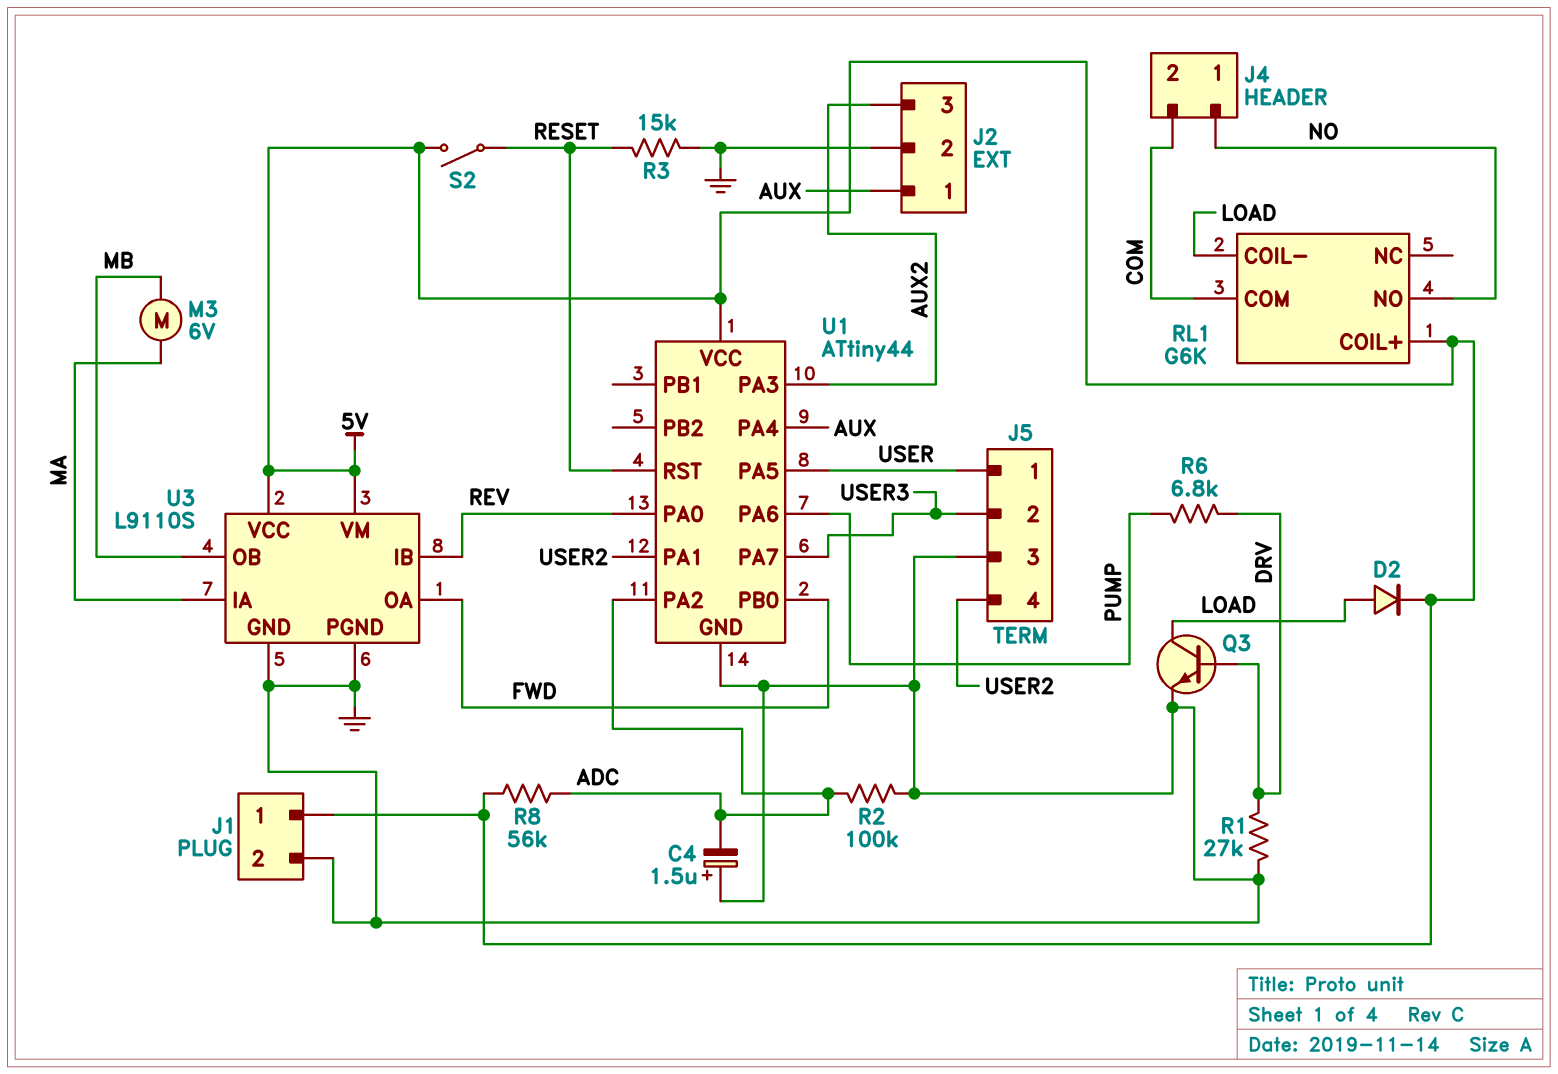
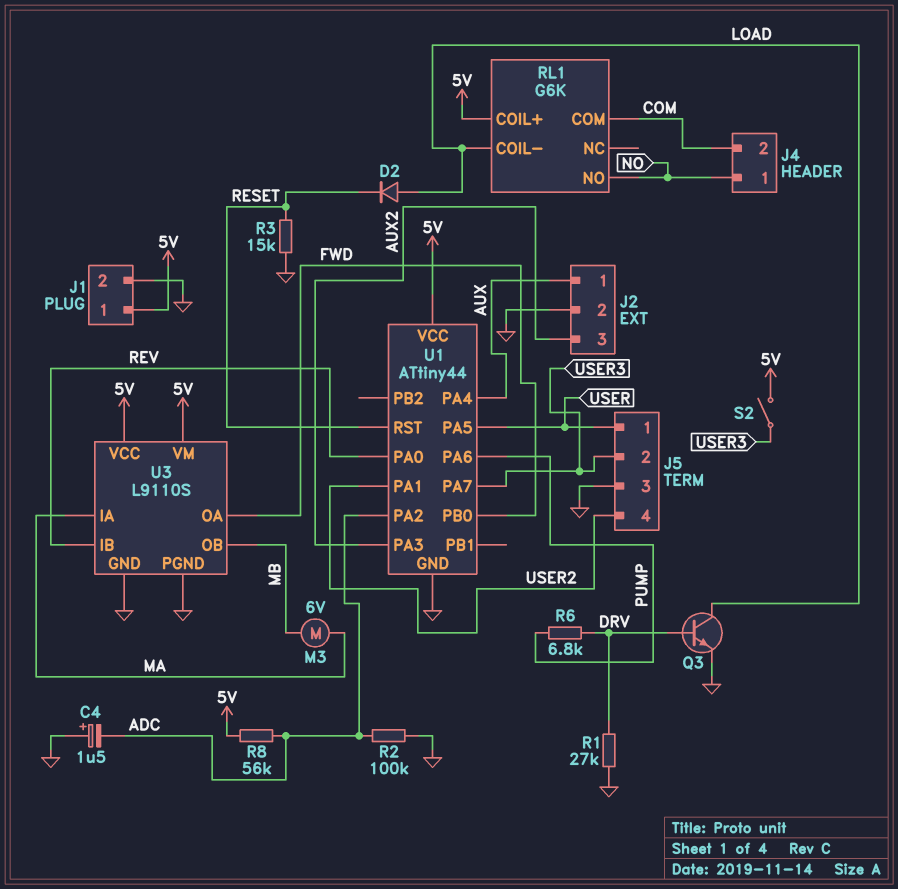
D2: diode (A LOAD, K 5V) -> diode (A LOAD, K RESET)
S2: switch (5V, RESET) -> switch (5V, USER3)

